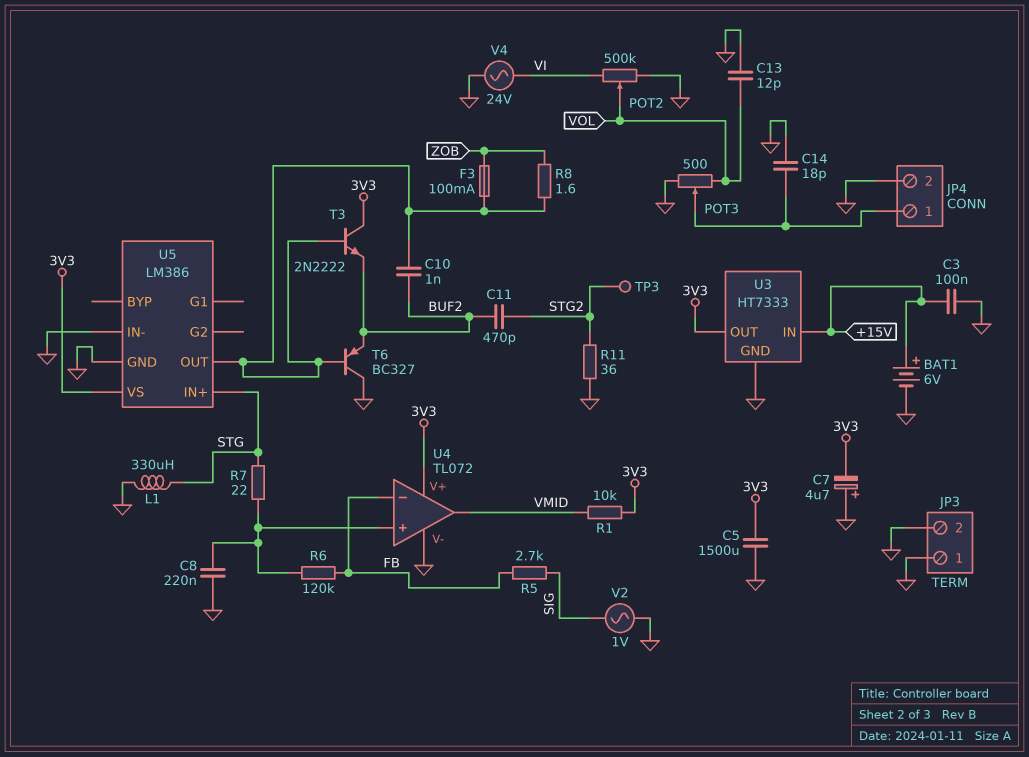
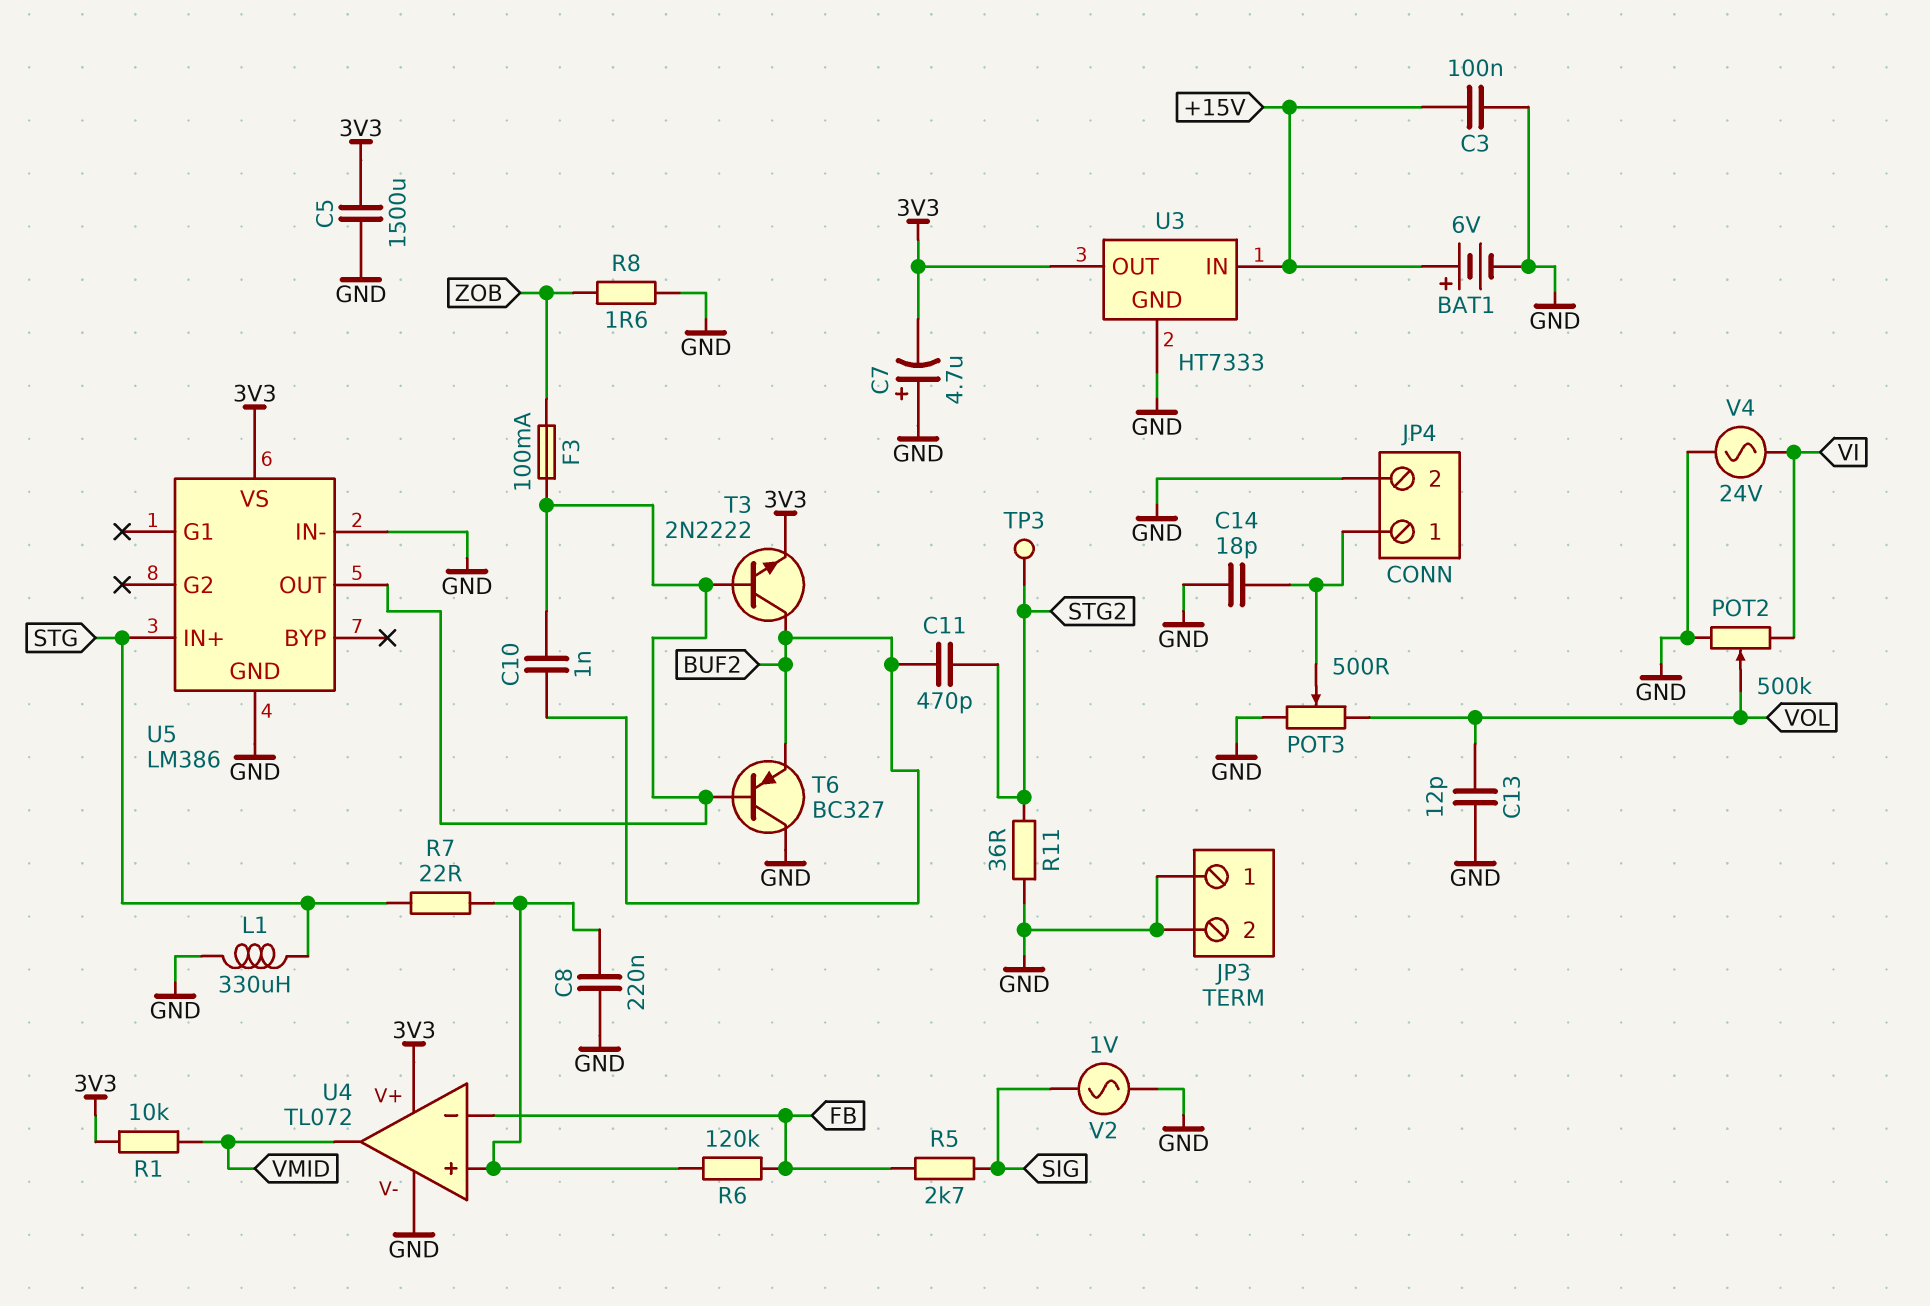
R8: 1.6 (U5/OUT, ZOB) -> 1.6 (GND, ZOB)
T3: NPN 2N2222 (B U5/OUT, C 3V3, E BUF2) -> NPN 2N2222 (B U5/OUT, C BUF2, E 3V3)

